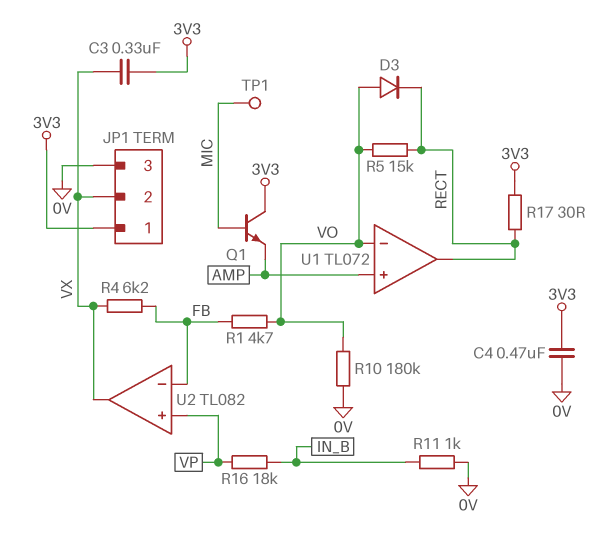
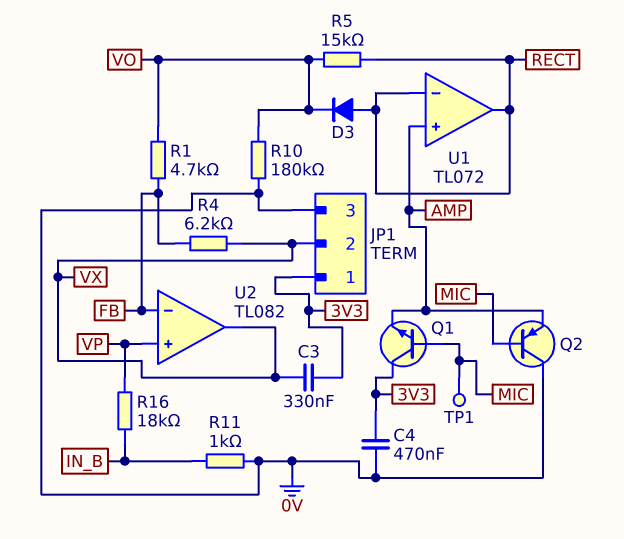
D3: diode (A VO, K RECT) -> diode (A RECT, K VO)
Q2: none -> PNP (B MIC, C 0V, E AMP)
R17: 30 (3V3, RECT) -> none
U1 pin in-: VO -> RECT

